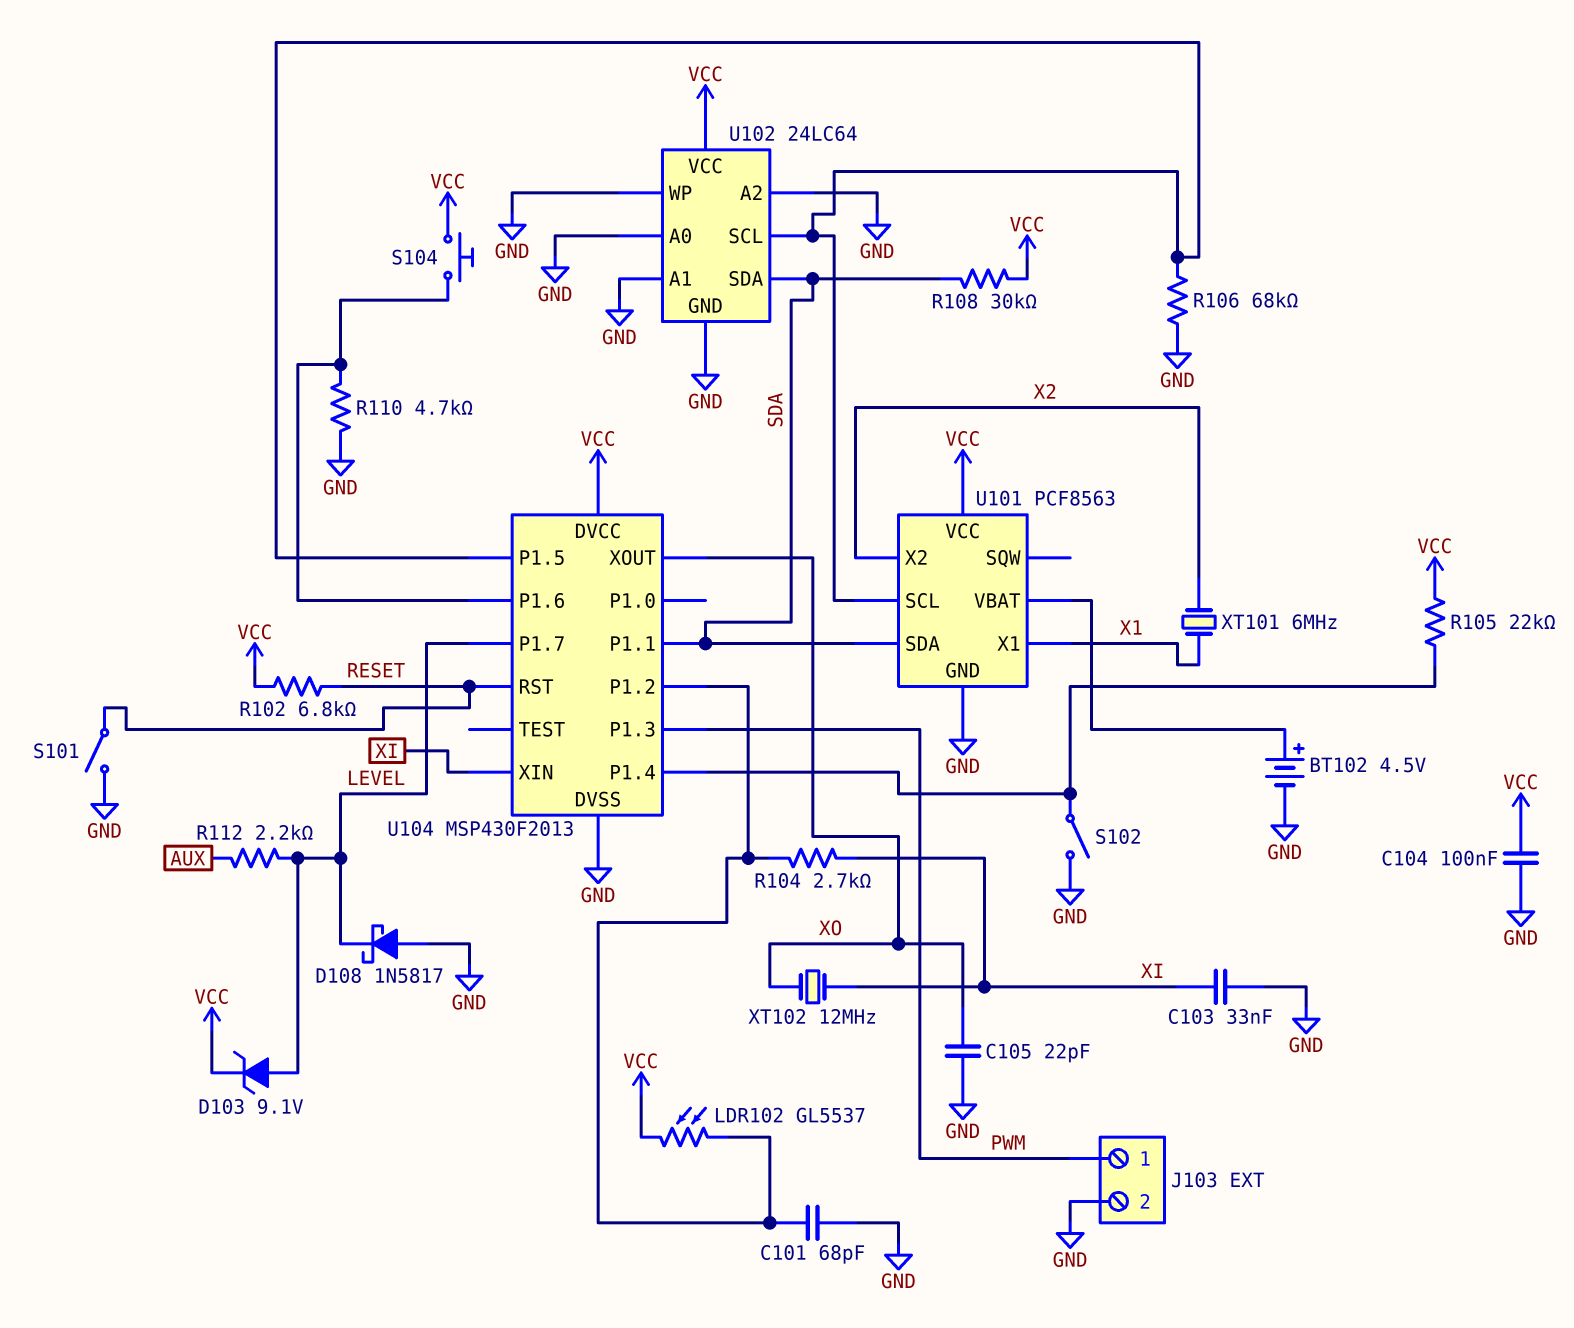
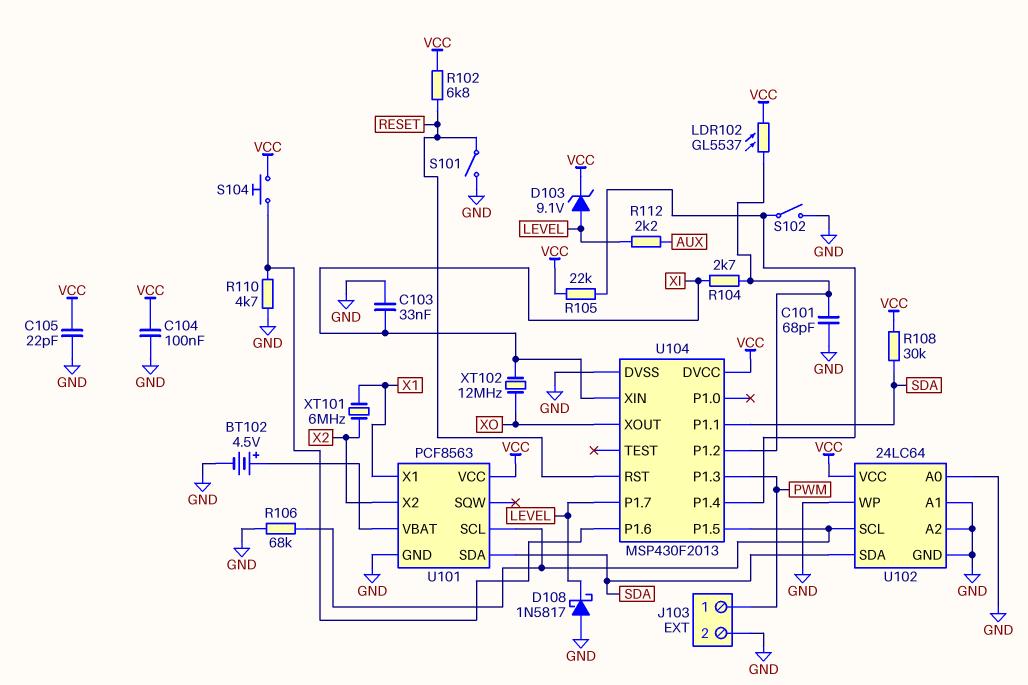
C105: 22pF (GND, XO) -> 22pF (GND, VCC)

